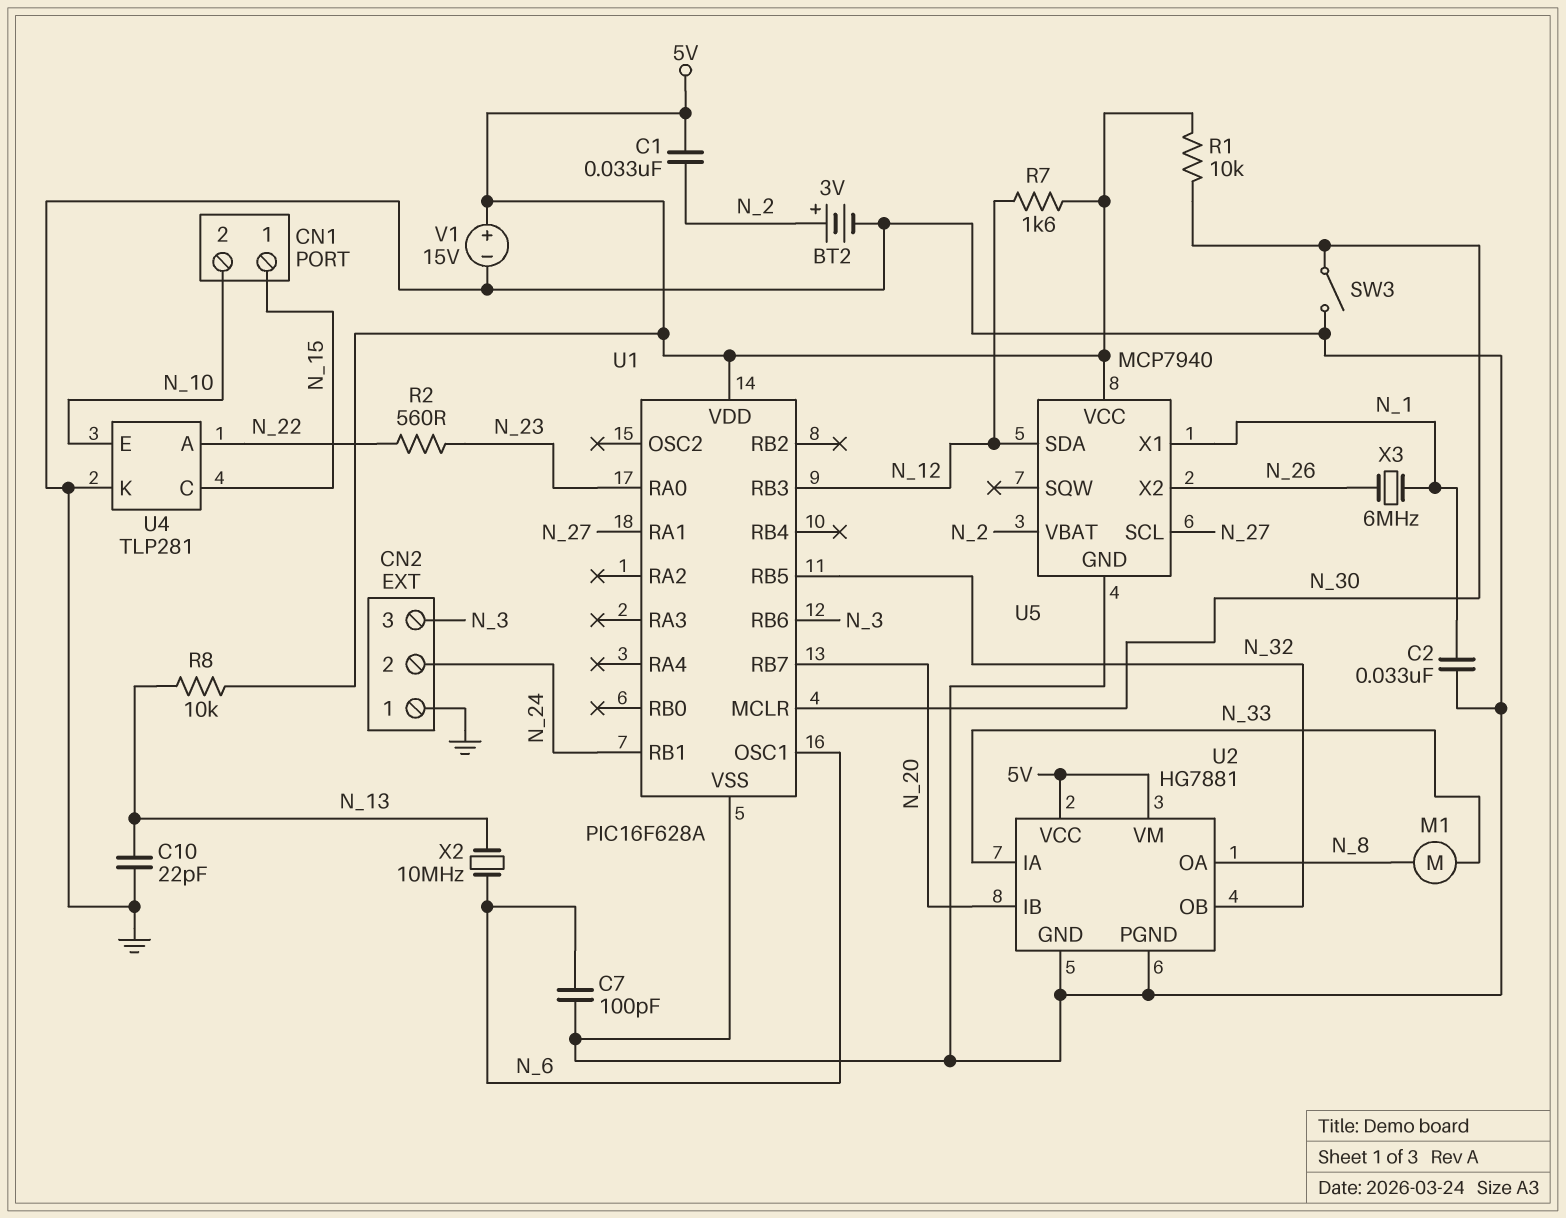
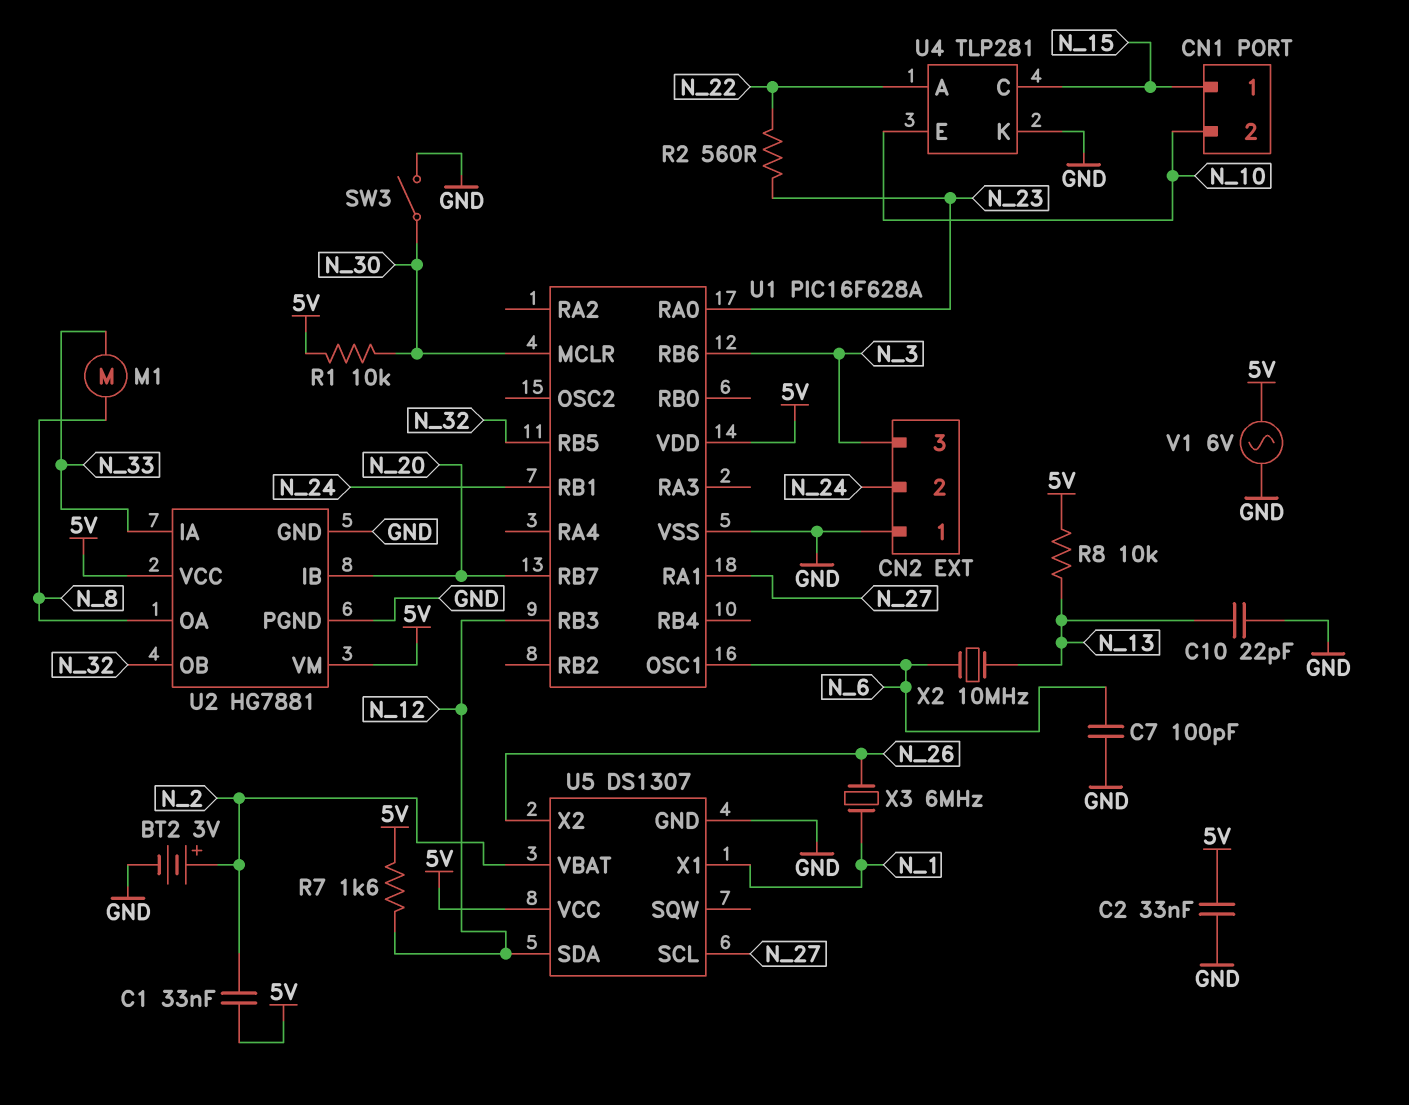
C2: 33nF (GND, N_1) -> 33nF (5V, GND)
U5: MCP7940 -> DS1307
V1: 15V (plus 5V, minus GND) -> AC 6V (5V, GND)

